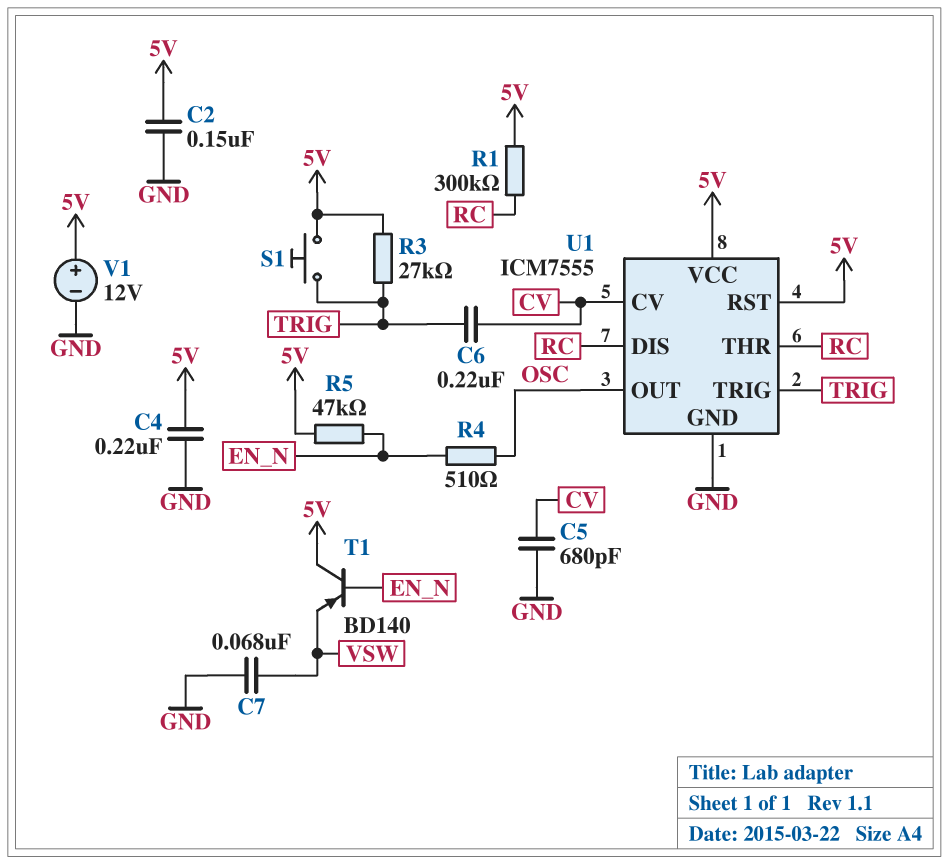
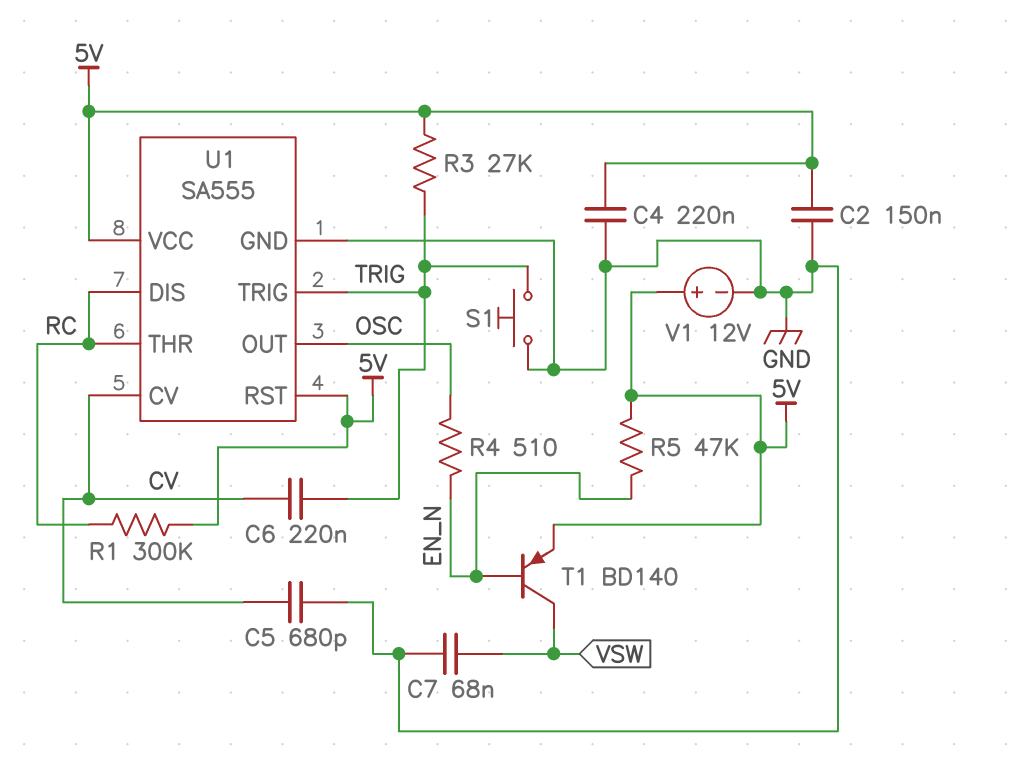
S1: button (5V, TRIG) -> button (GND, TRIG)
T1: PNP BD140 (B EN_N, C 5V, E VSW) -> PNP BD140 (B EN_N, C VSW, E 5V)
U1: ICM7555 -> SA555

